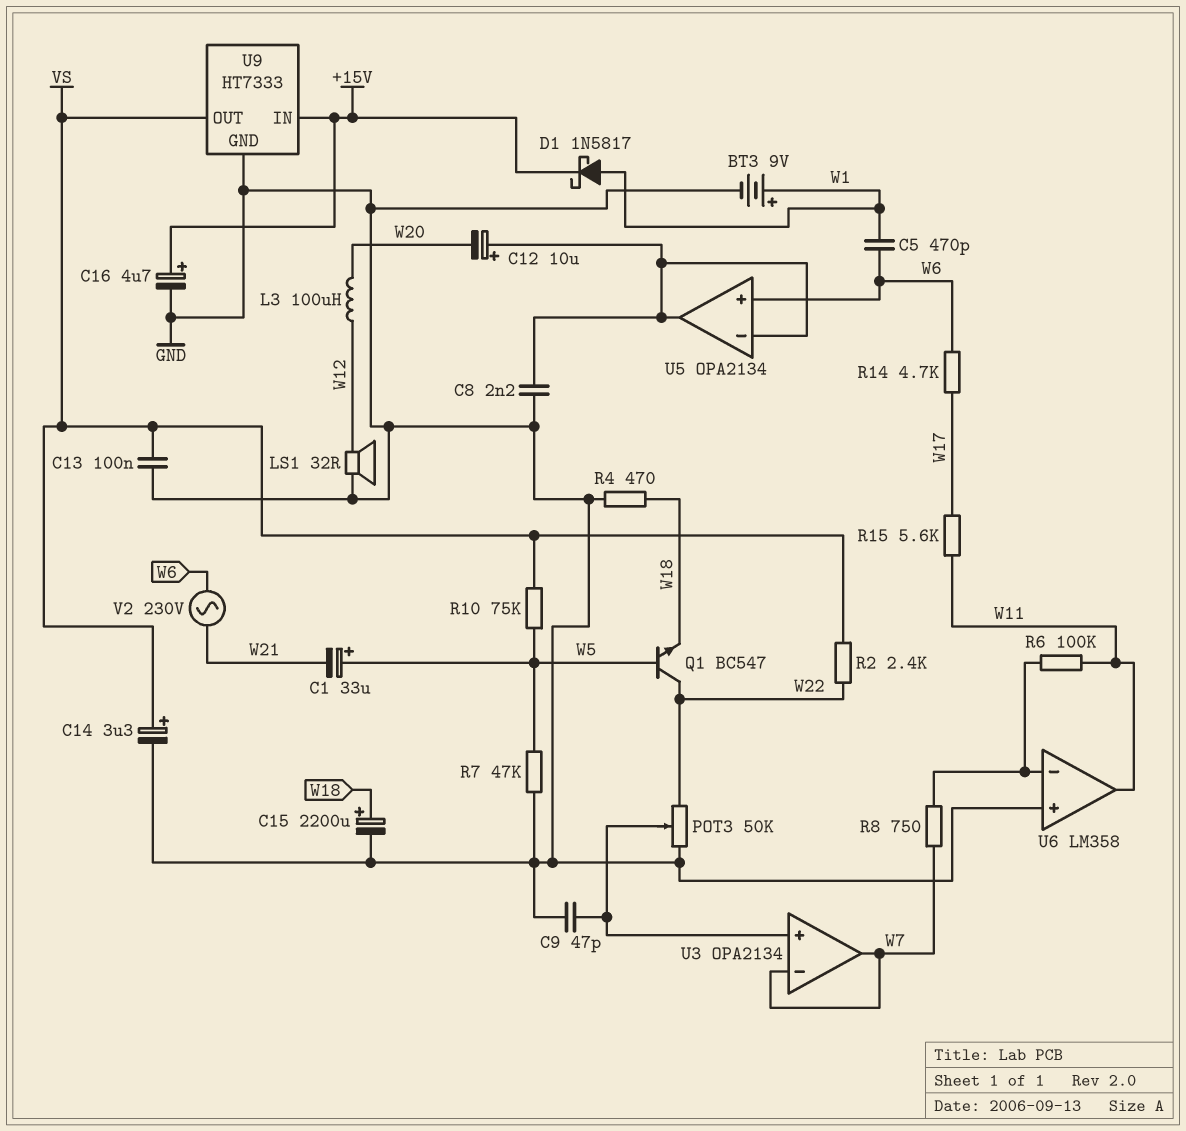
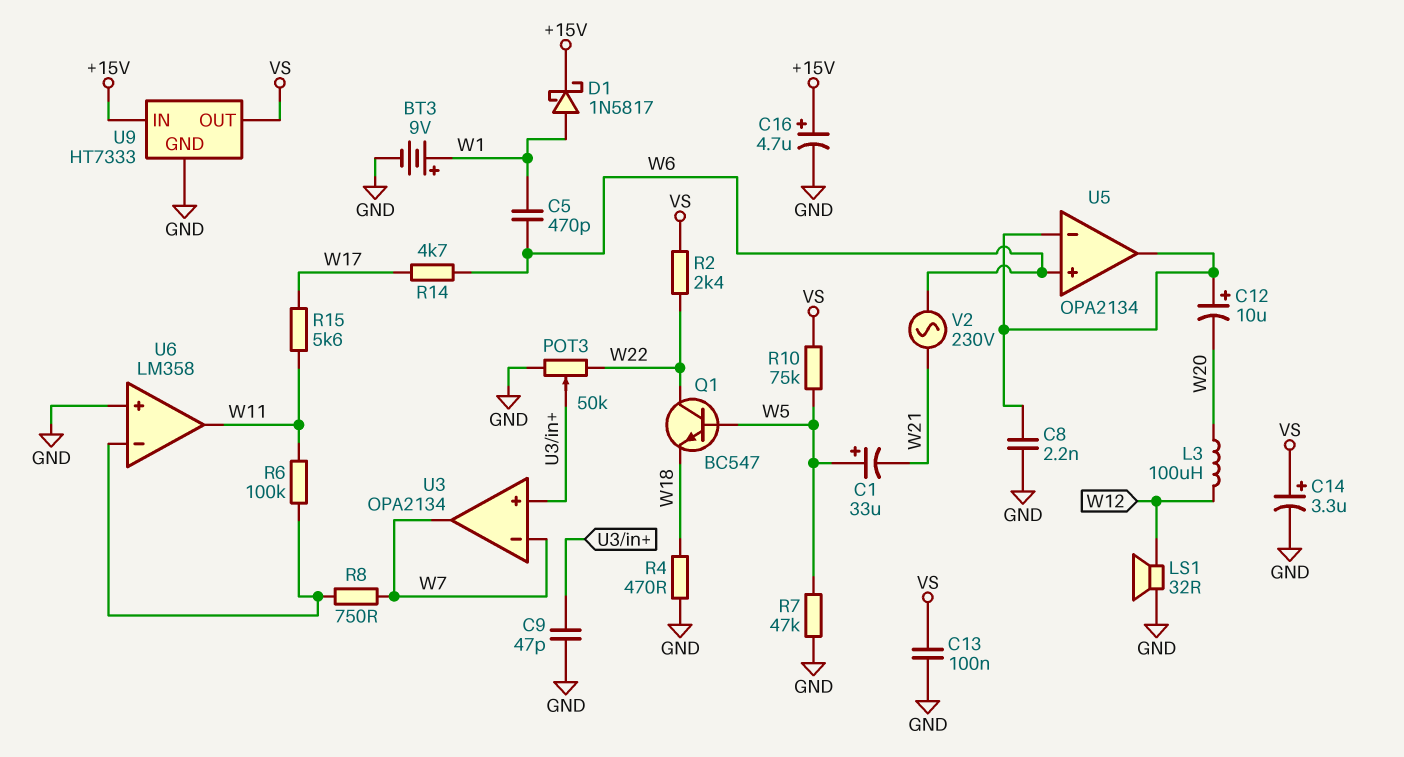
C15: 2200uF (plus W18, minus GND) -> none

